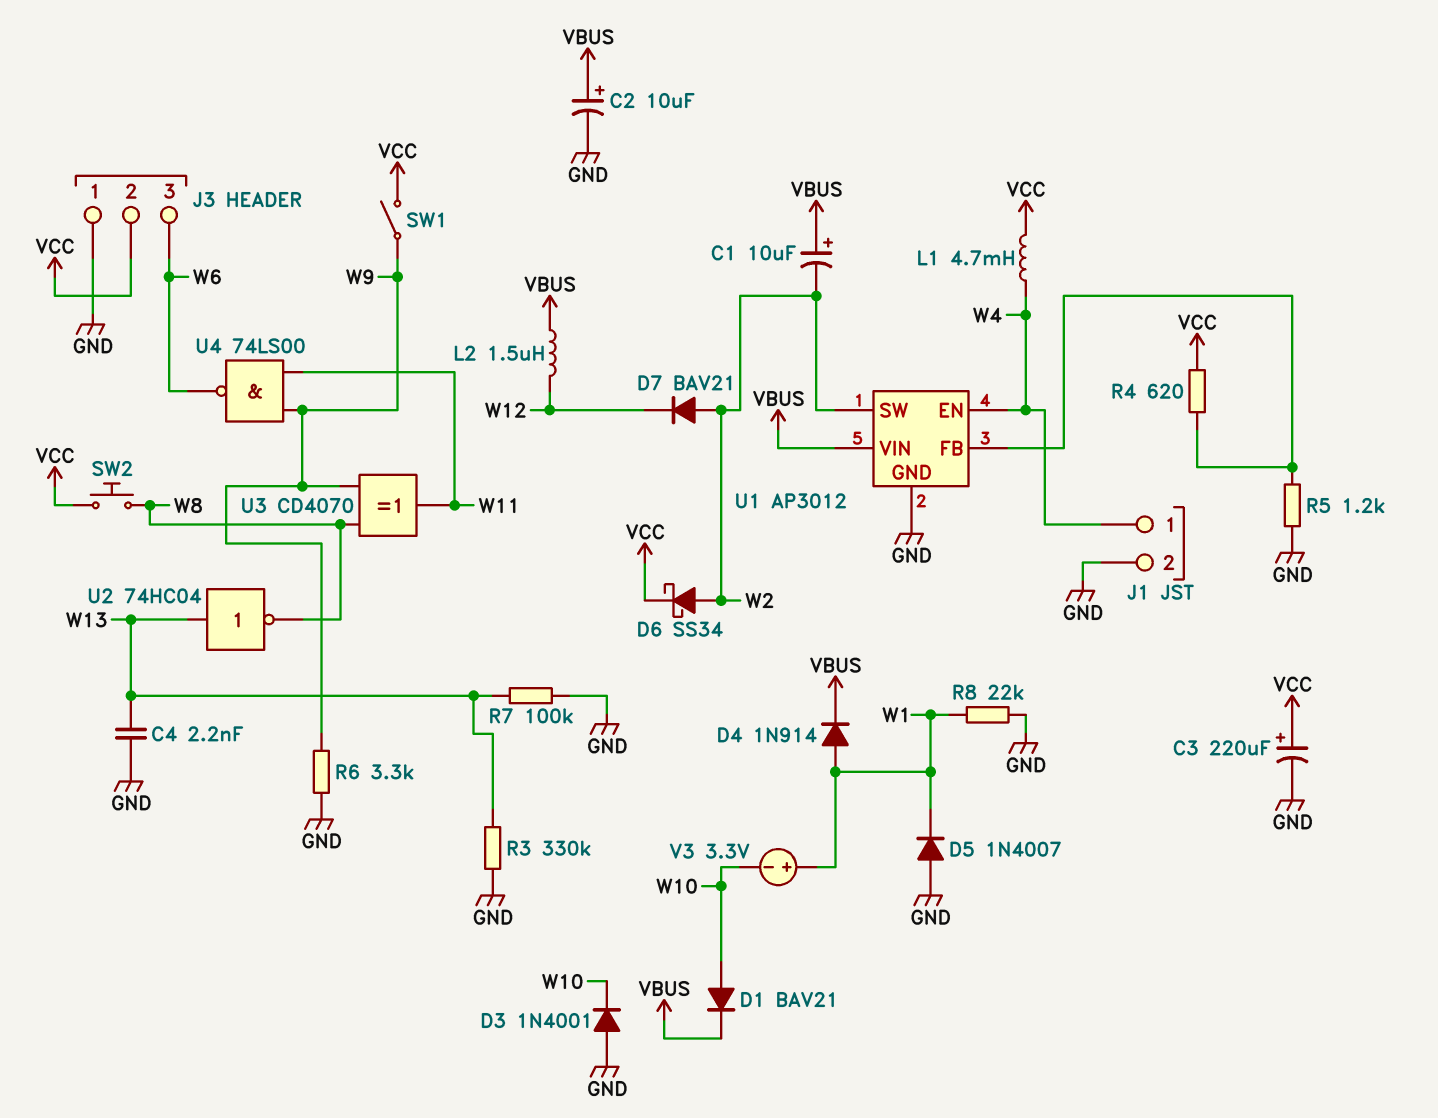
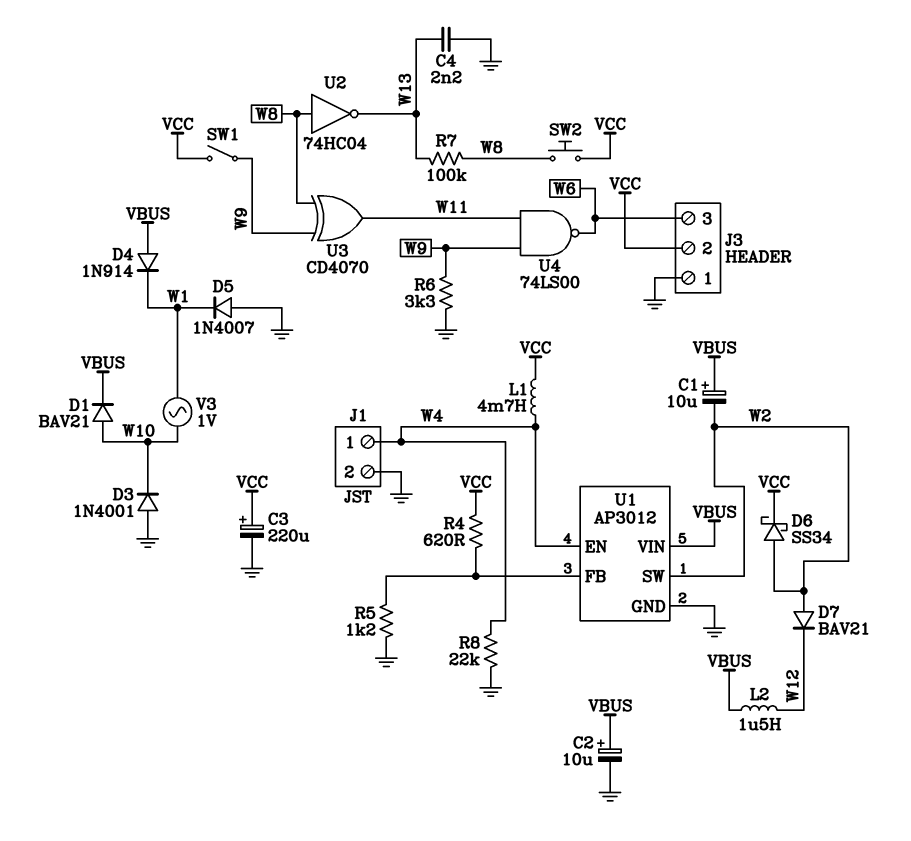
D4: diode 1N914 (A W1, K VBUS) -> diode 1N914 (A VBUS, K W1)
R3: 330k (GND, W13) -> none
R7: 100k (GND, W13) -> 100k (W8, W13)
R8: 22k (GND, W1) -> 22k (GND, W4)
U2: NOT 74HC04 (in W13, out W8) -> NOT 74HC04 (in W8, out W13)
V3: 3.3V (plus W1, minus W10) -> AC 1V (W1, W10)

